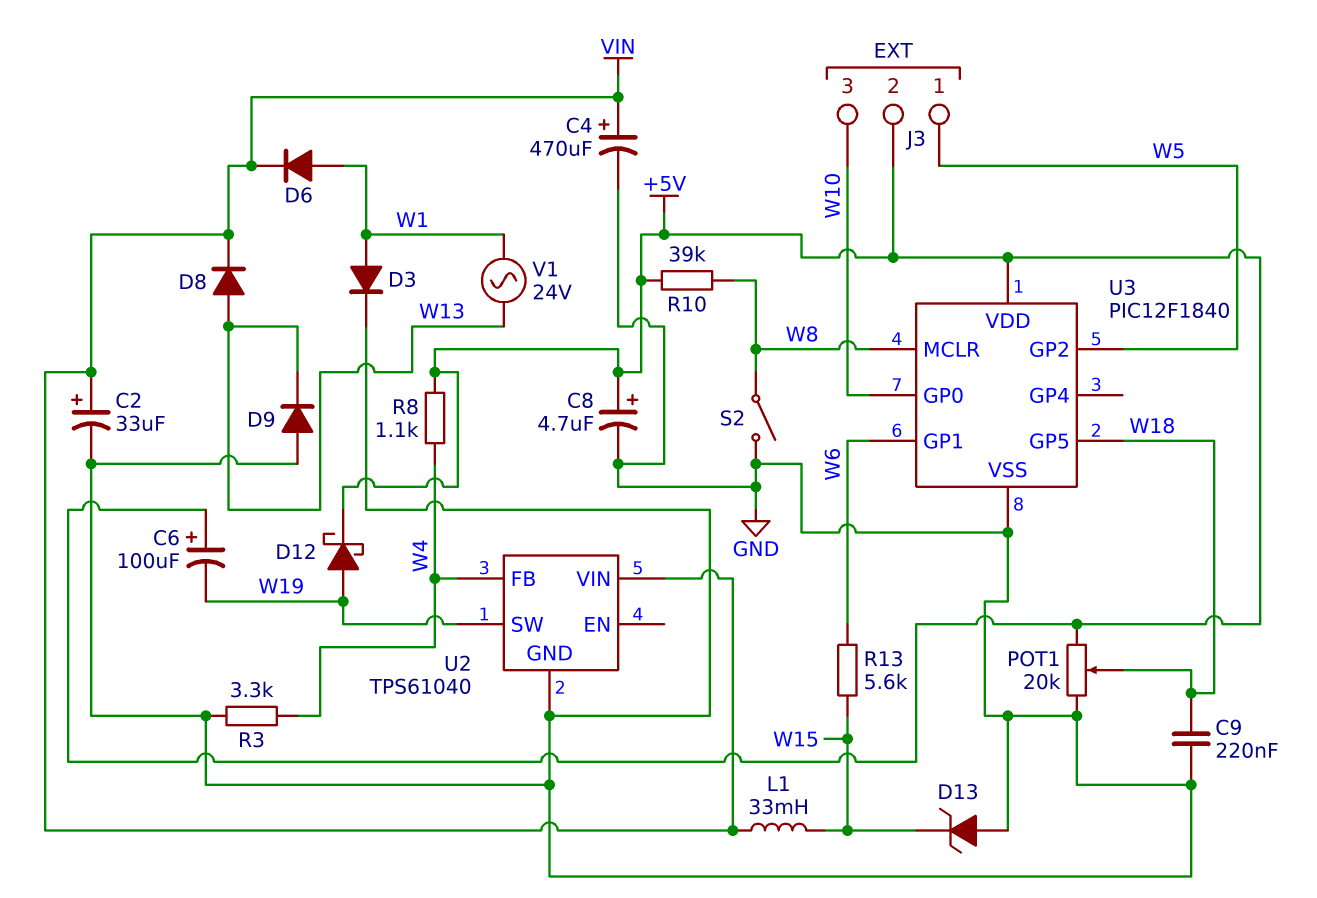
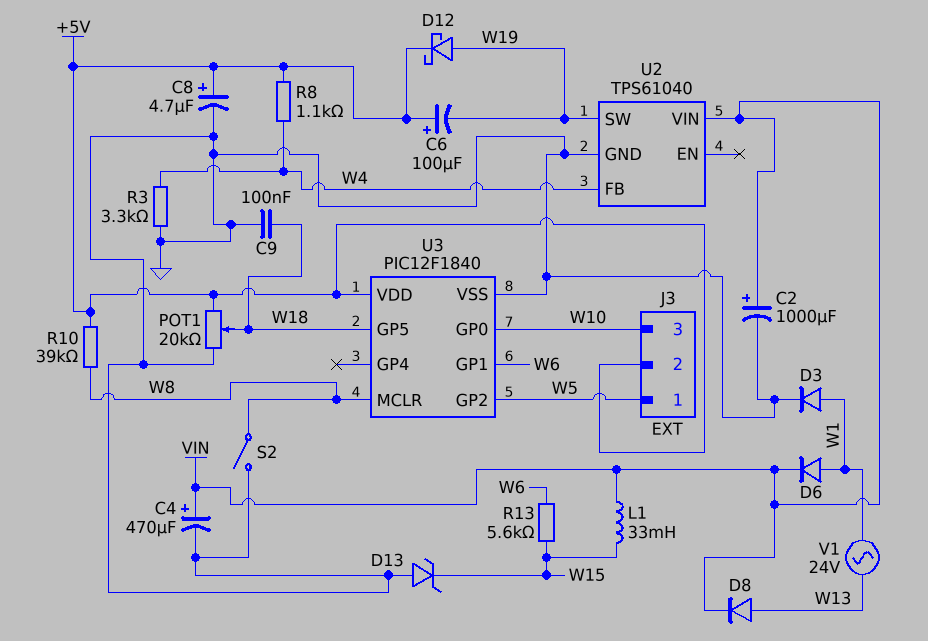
C2: 33uF (plus VIN, minus GND) -> 1000uF (plus VIN, minus GND)
C9: 220nF (GND, W18) -> 100nF (GND, W18)
D9: diode (A GND, K W13) -> none

